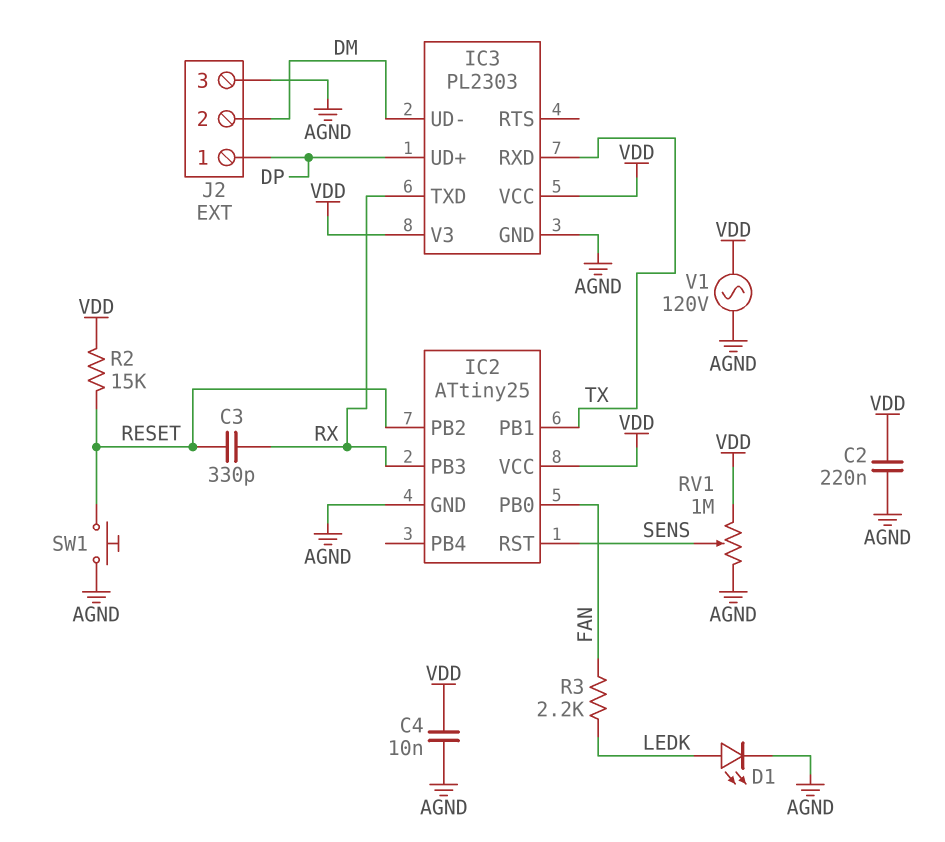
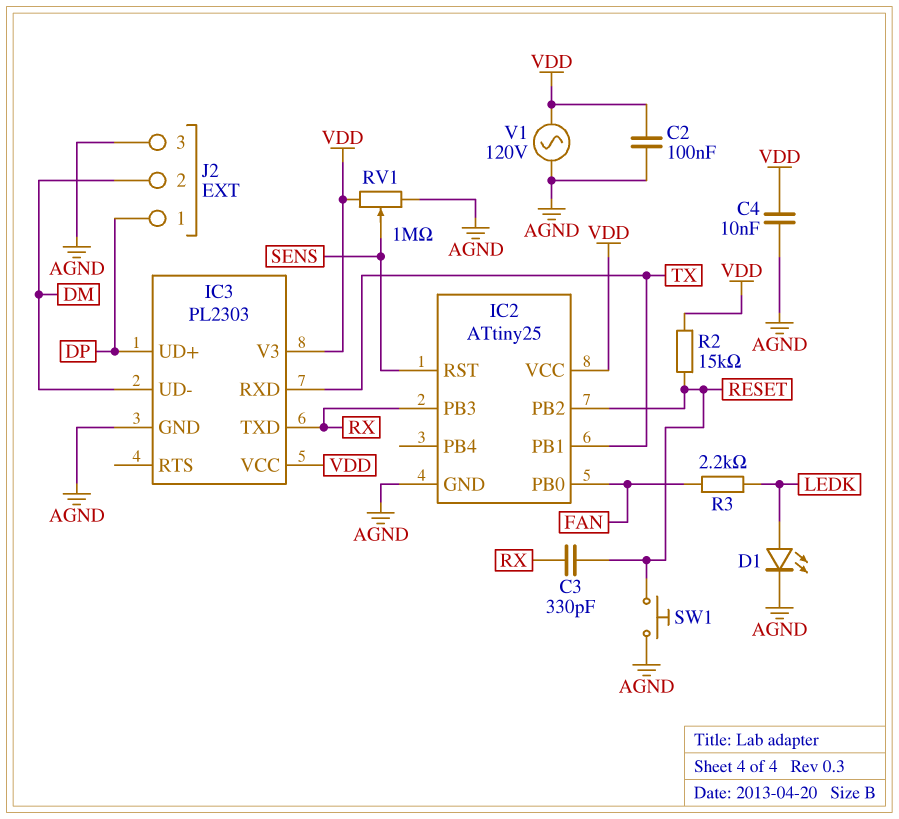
C2: 220nF (AGND, VDD) -> 100nF (AGND, VDD)

